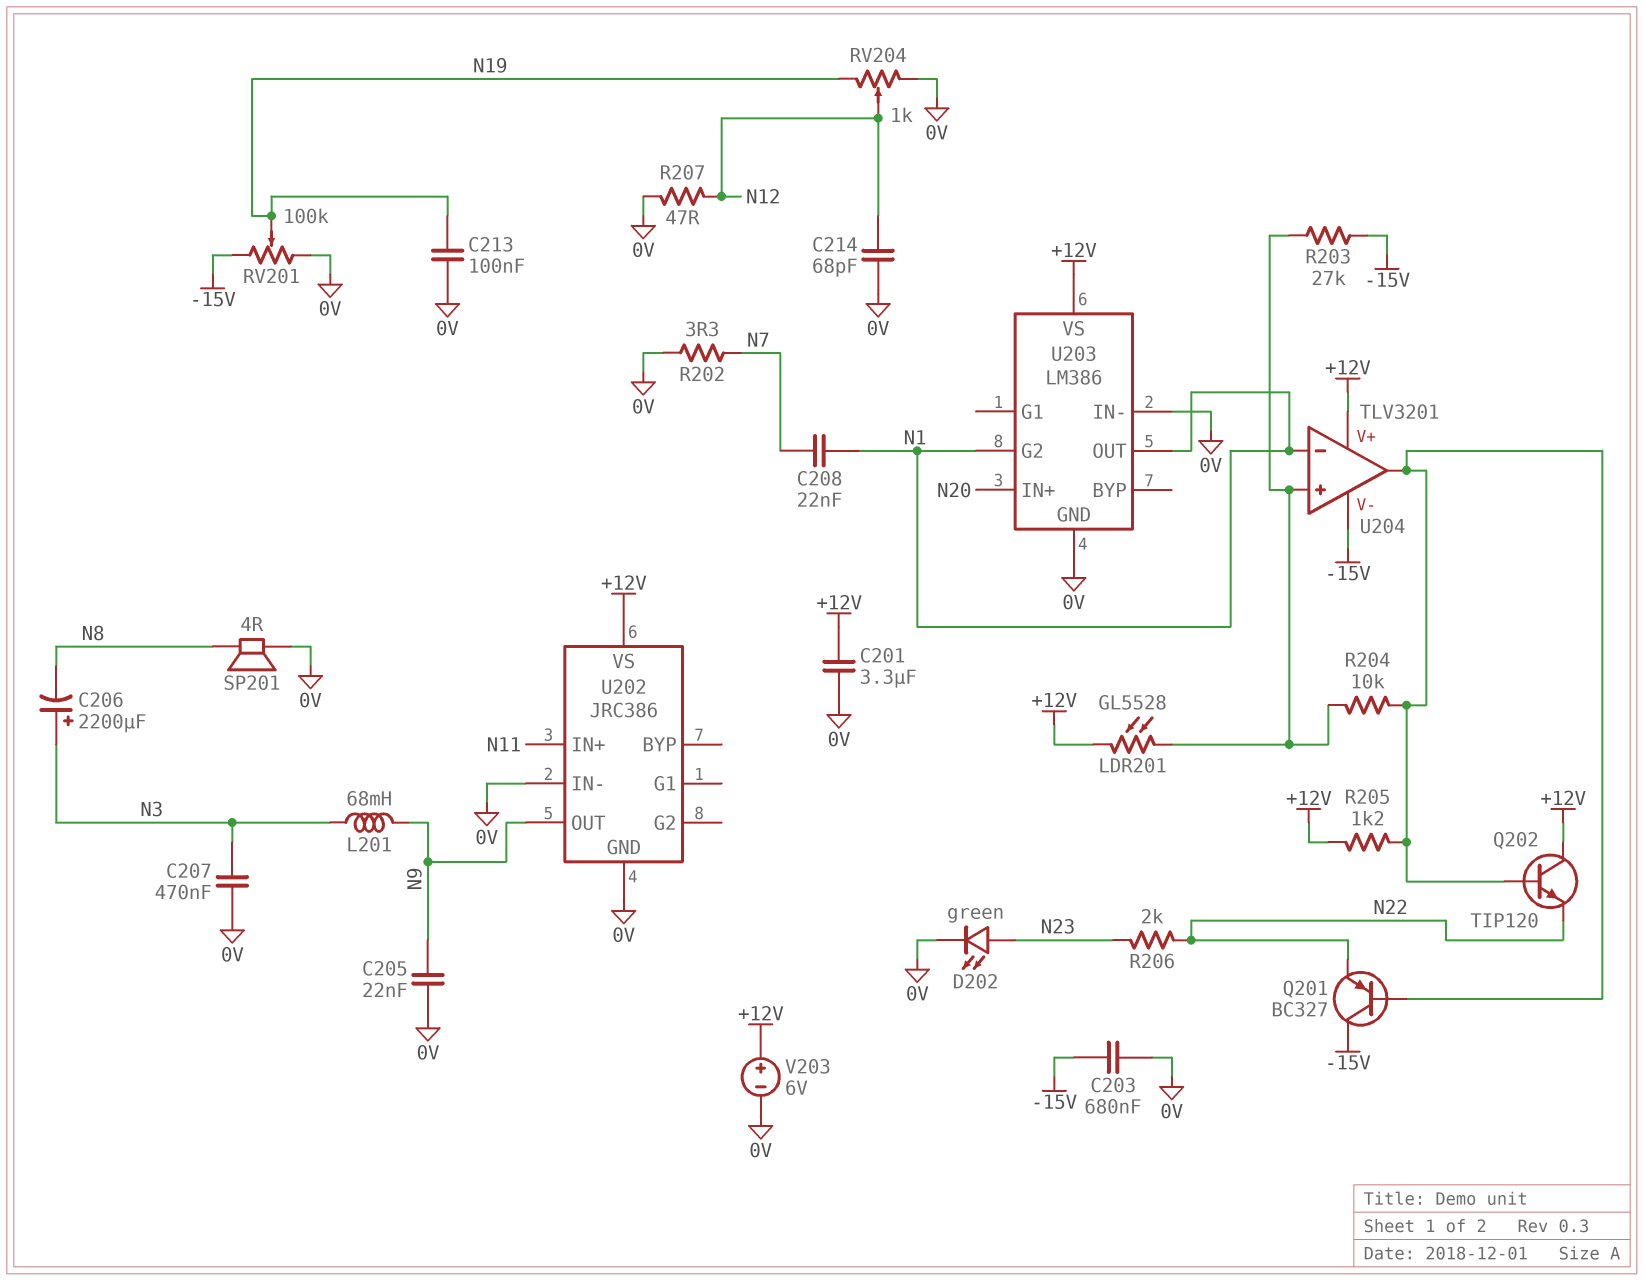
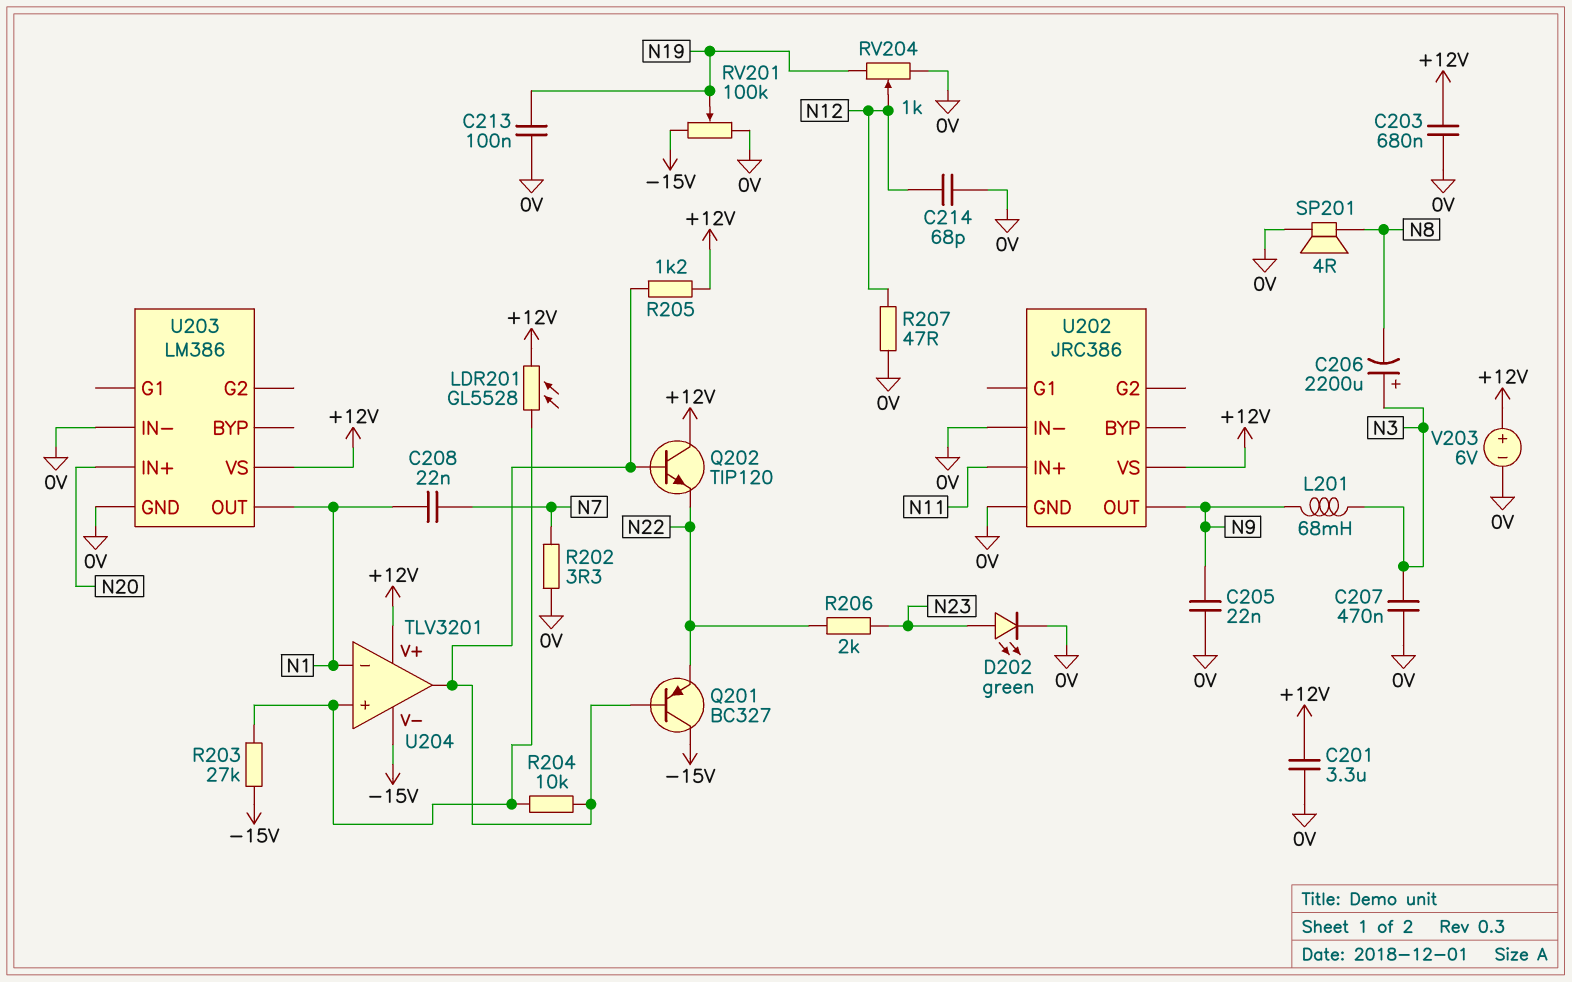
C203: 680nF (-15V, 0V) -> 680nF (+12V, 0V)
U203 pin G2: N1 -> none

